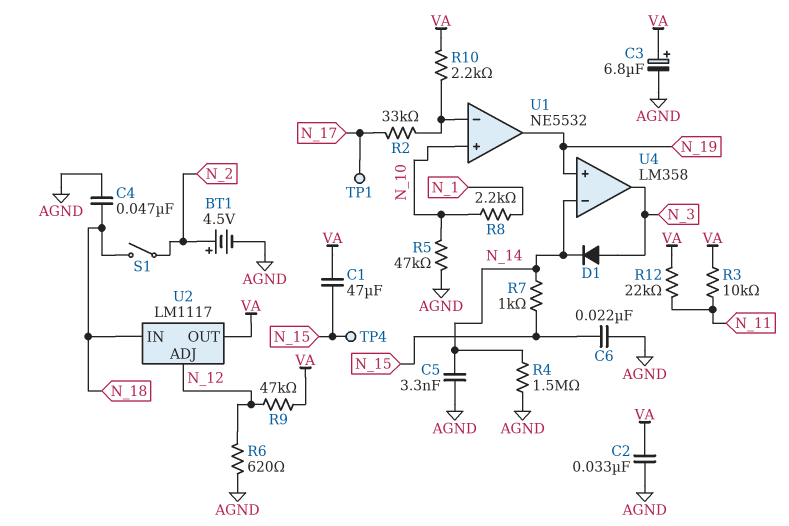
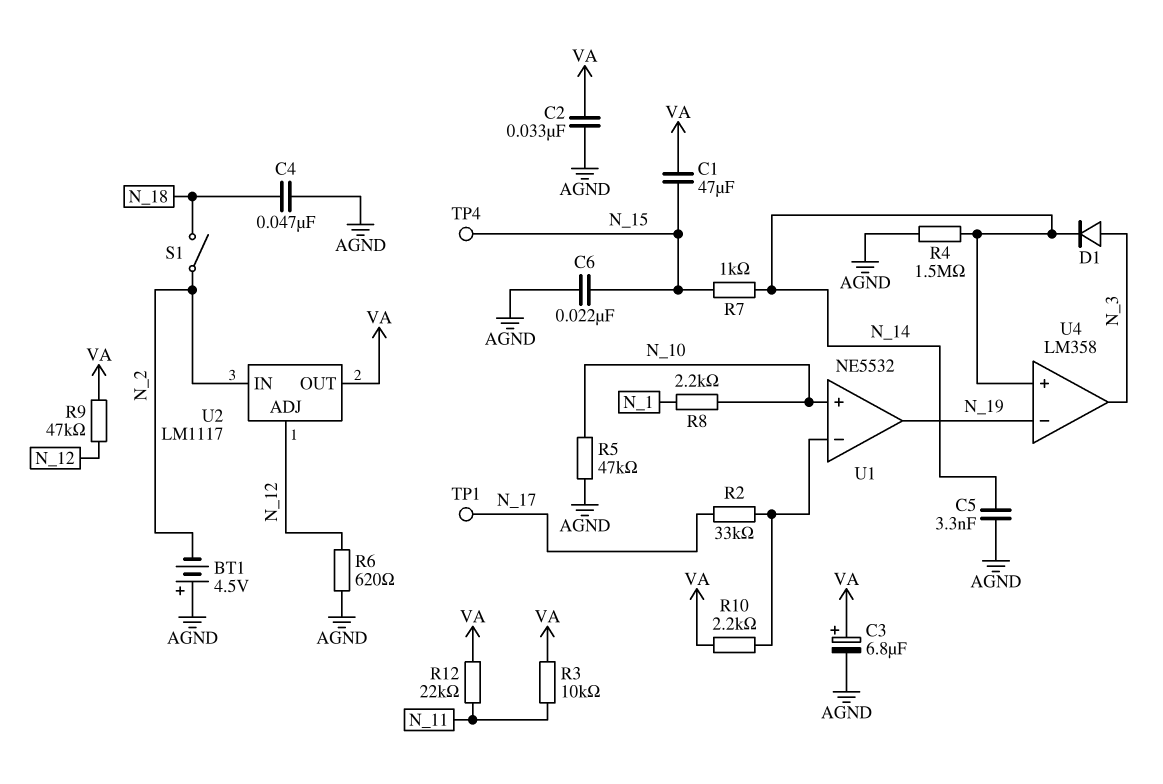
BT1: 4.5V (plus N_2, minus AGND) -> 4.5V (plus AGND, minus N_2)
U2 pin IN: N_18 -> N_2
U4 pin in+: N_19 -> N_14
U4 pin in-: N_14 -> N_19

